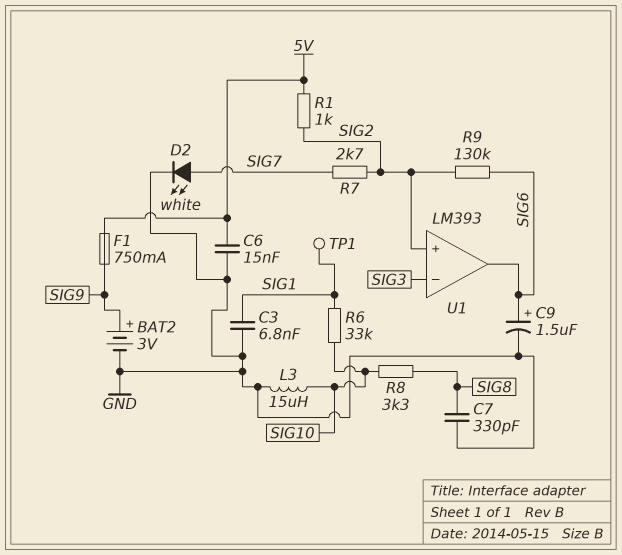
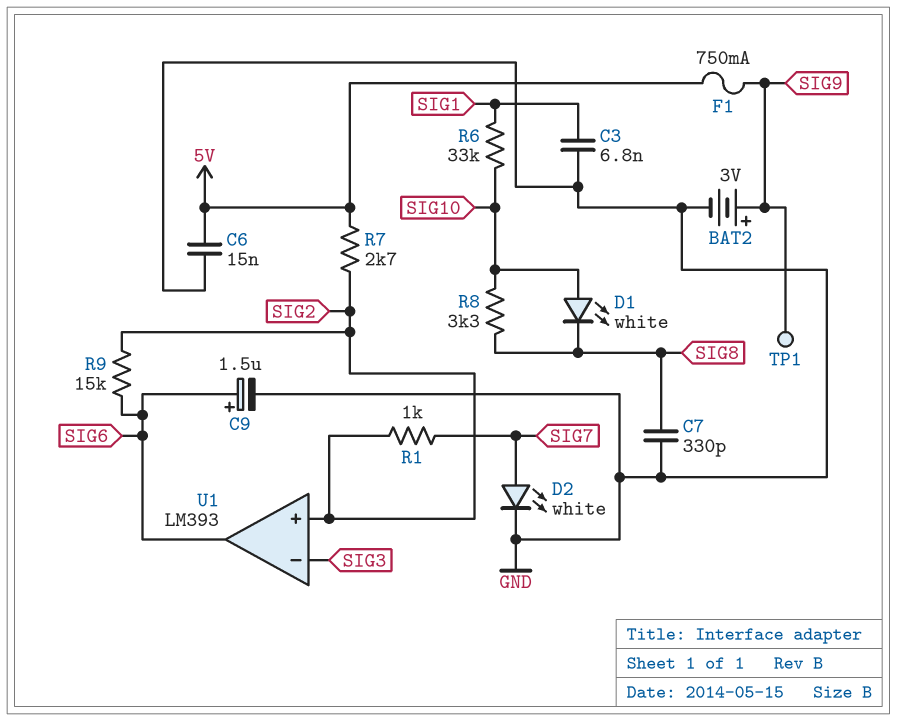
D1: none -> LED white (A SIG10, K SIG8)
L3: 15uH (GND, SIG10) -> none
R1: 1k (5V, SIG2) -> 1k (SIG2, SIG7)
R7: 2.7k (SIG2, SIG7) -> 2.7k (5V, SIG2)
R9: 130k (SIG2, SIG6) -> 15k (SIG2, SIG6)
TP1: test point (SIG1) -> test point (SIG9)

